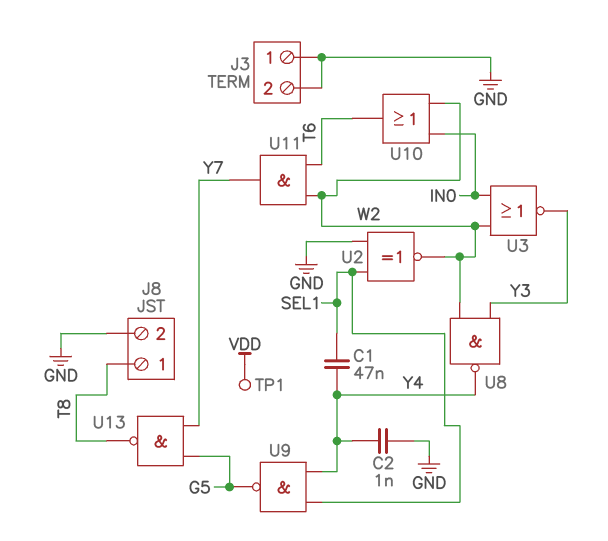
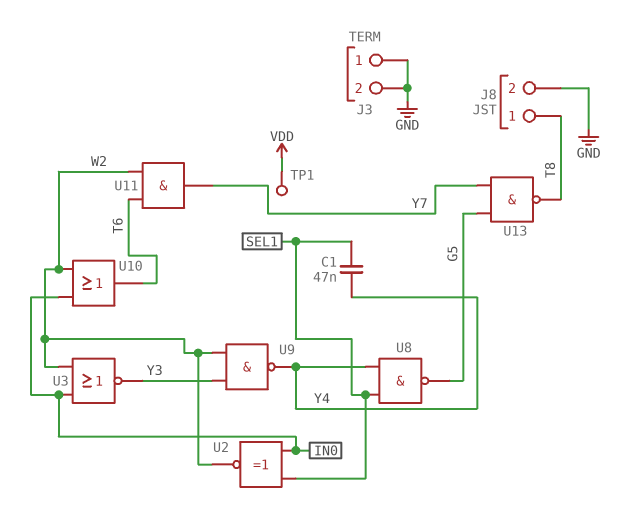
C2: 1nF (GND, Y4) -> none
U2: XNOR (in GND, in SEL1, out W2) -> XNOR (in IN0, in SEL1, out W2)
U8: NAND (in W2, in Y3, out Y4) -> NAND (in SEL1, in Y4, out G5)
U9: NAND (in SEL1, in Y4, out G5) -> NAND (in W2, in Y3, out Y4)

